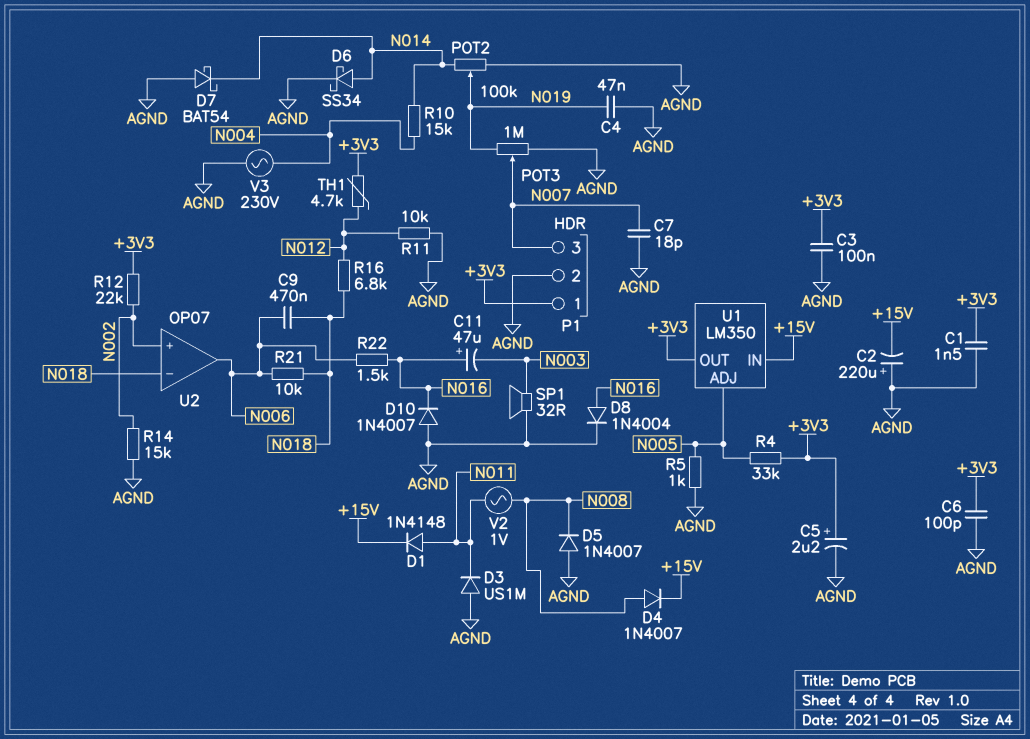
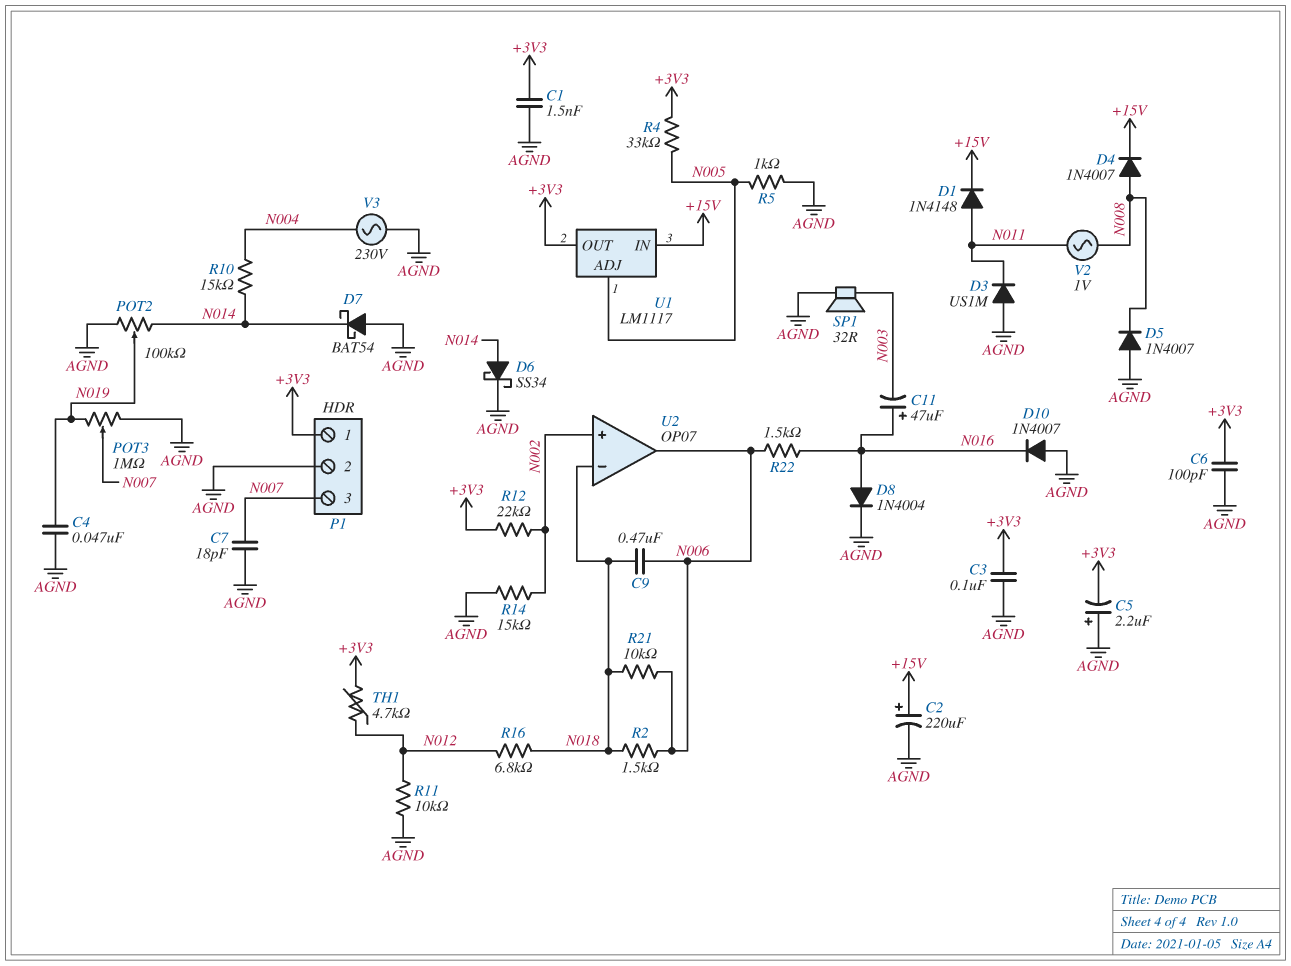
C2: 220uF (plus AGND, minus +15V) -> 220uF (plus +15V, minus AGND)
C5: 2.2uF (plus +3V3, minus AGND) -> 2.2uF (plus AGND, minus +3V3)
R2: none -> 1.5k (N006, N018)
U1: LM350 -> LM1117

